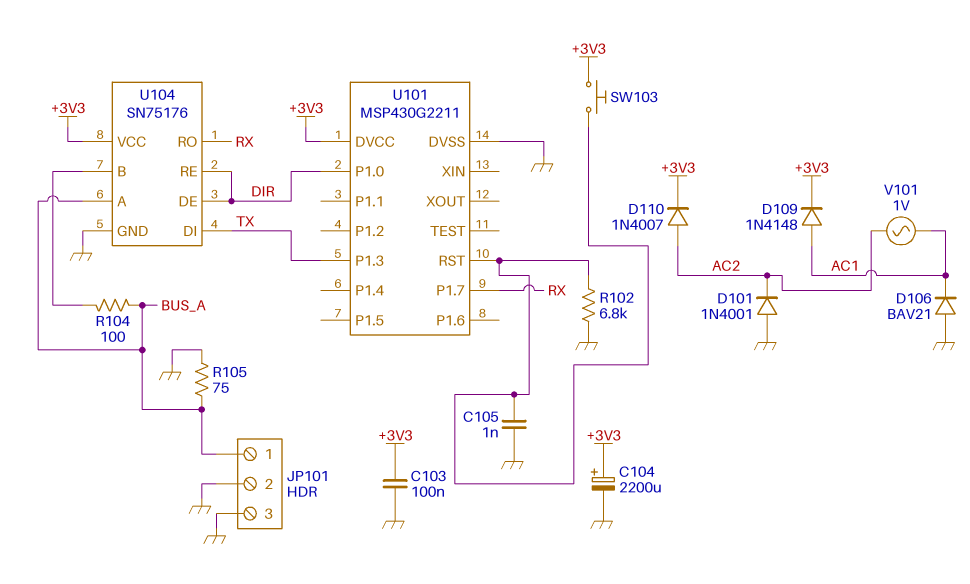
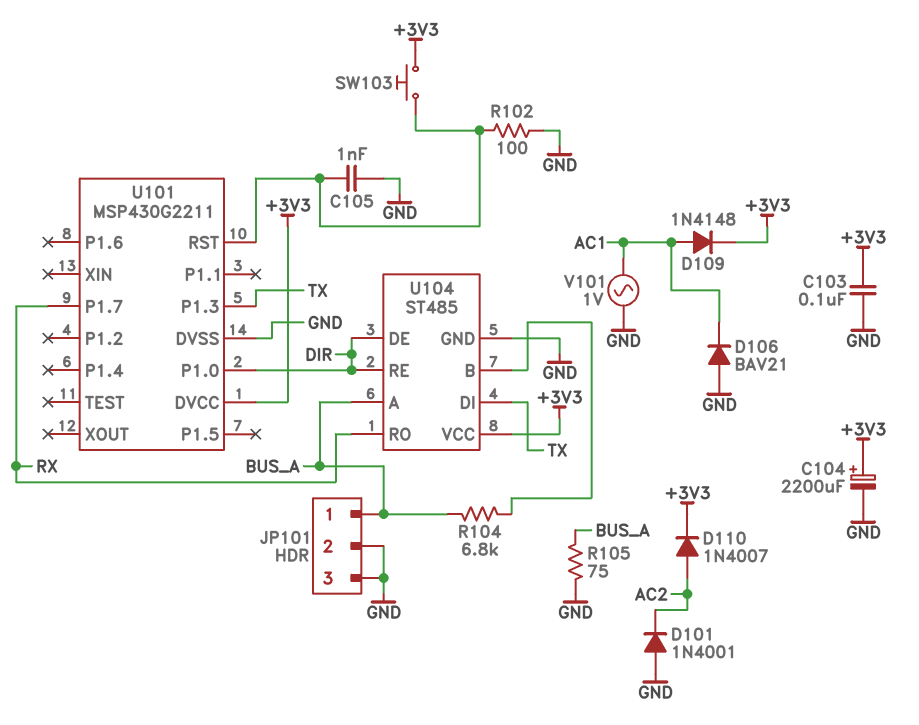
R102: 6.8k (GND, U101/RST) -> 100 (GND, U101/RST)
R104: 100 (BUS_A, U104/B) -> 6.8k (BUS_A, U104/B)
U104: SN75176 -> ST485
V101: AC 1V (AC1, AC2) -> AC 1V (AC1, GND)

